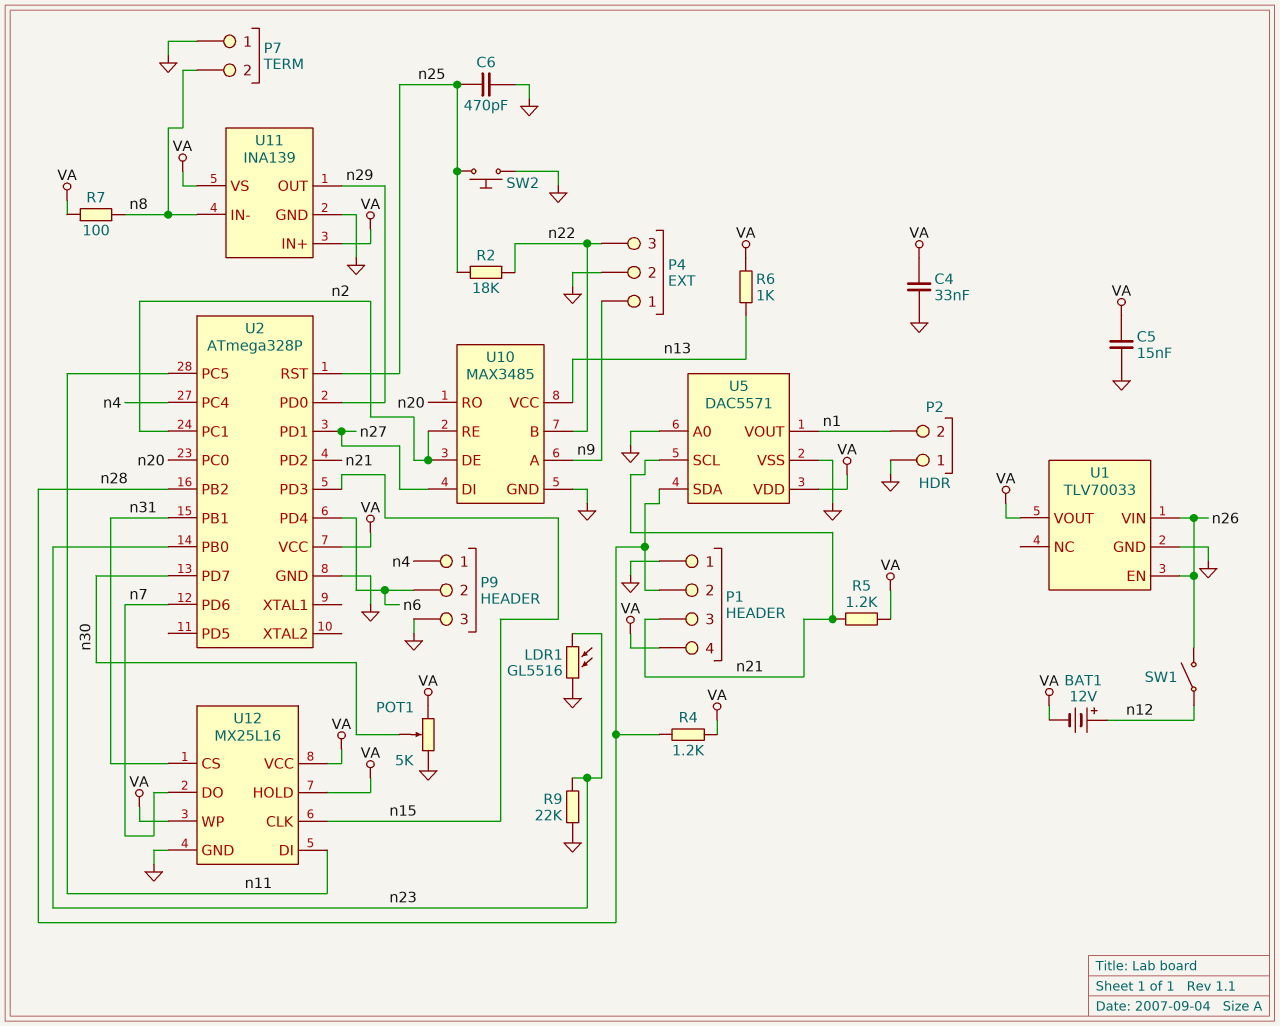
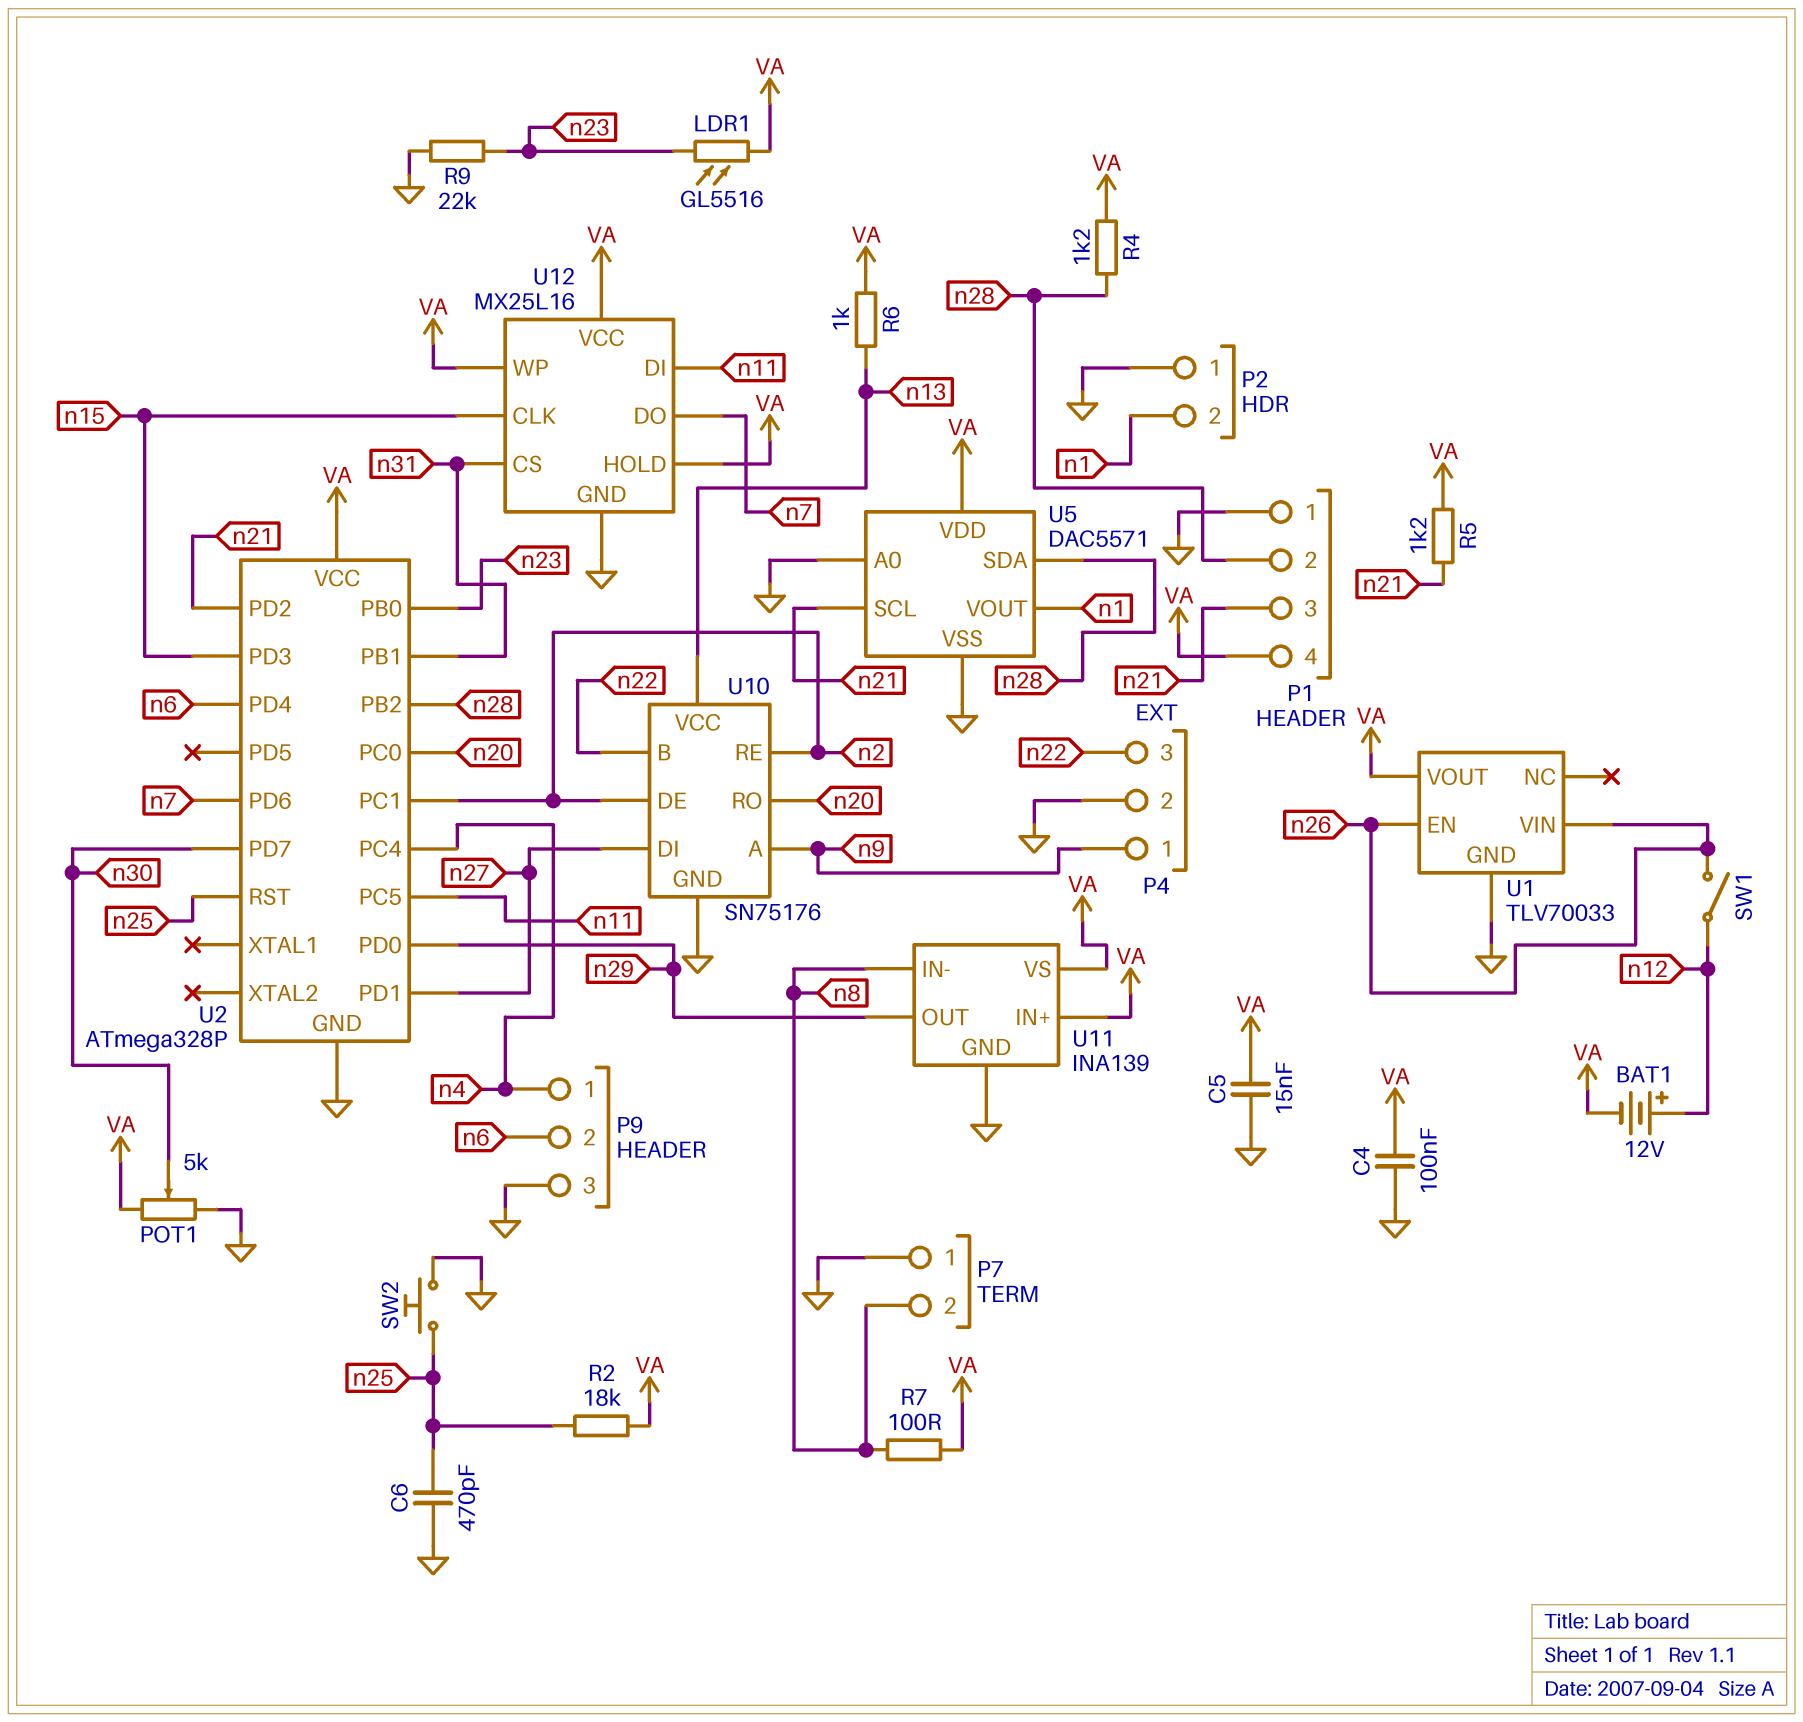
C4: 33nF (GND, VA) -> 100nF (GND, VA)
LDR1: GL5516 (GND, n23) -> GL5516 (VA, n23)
R2: 18k (n22, n25) -> 18k (VA, n25)
U10: MAX3485 -> SN75176

